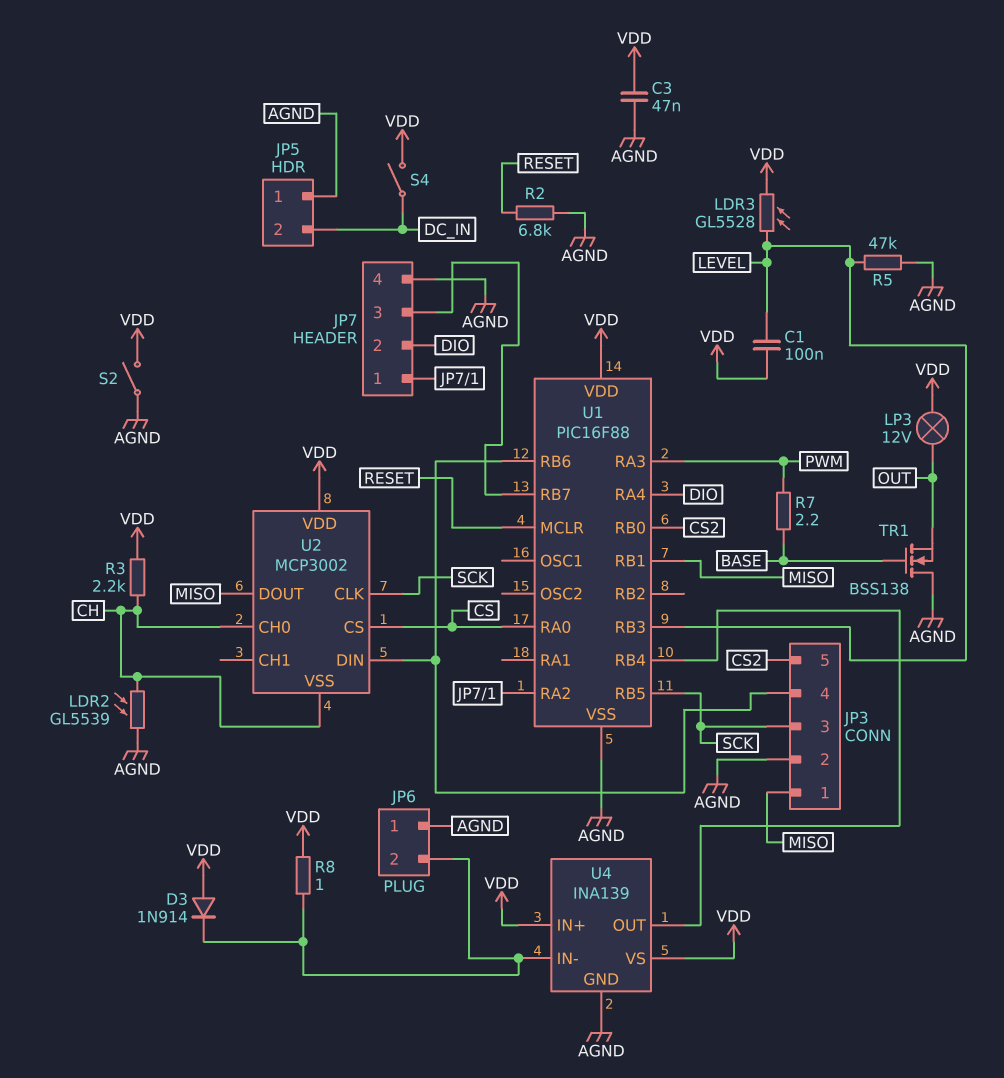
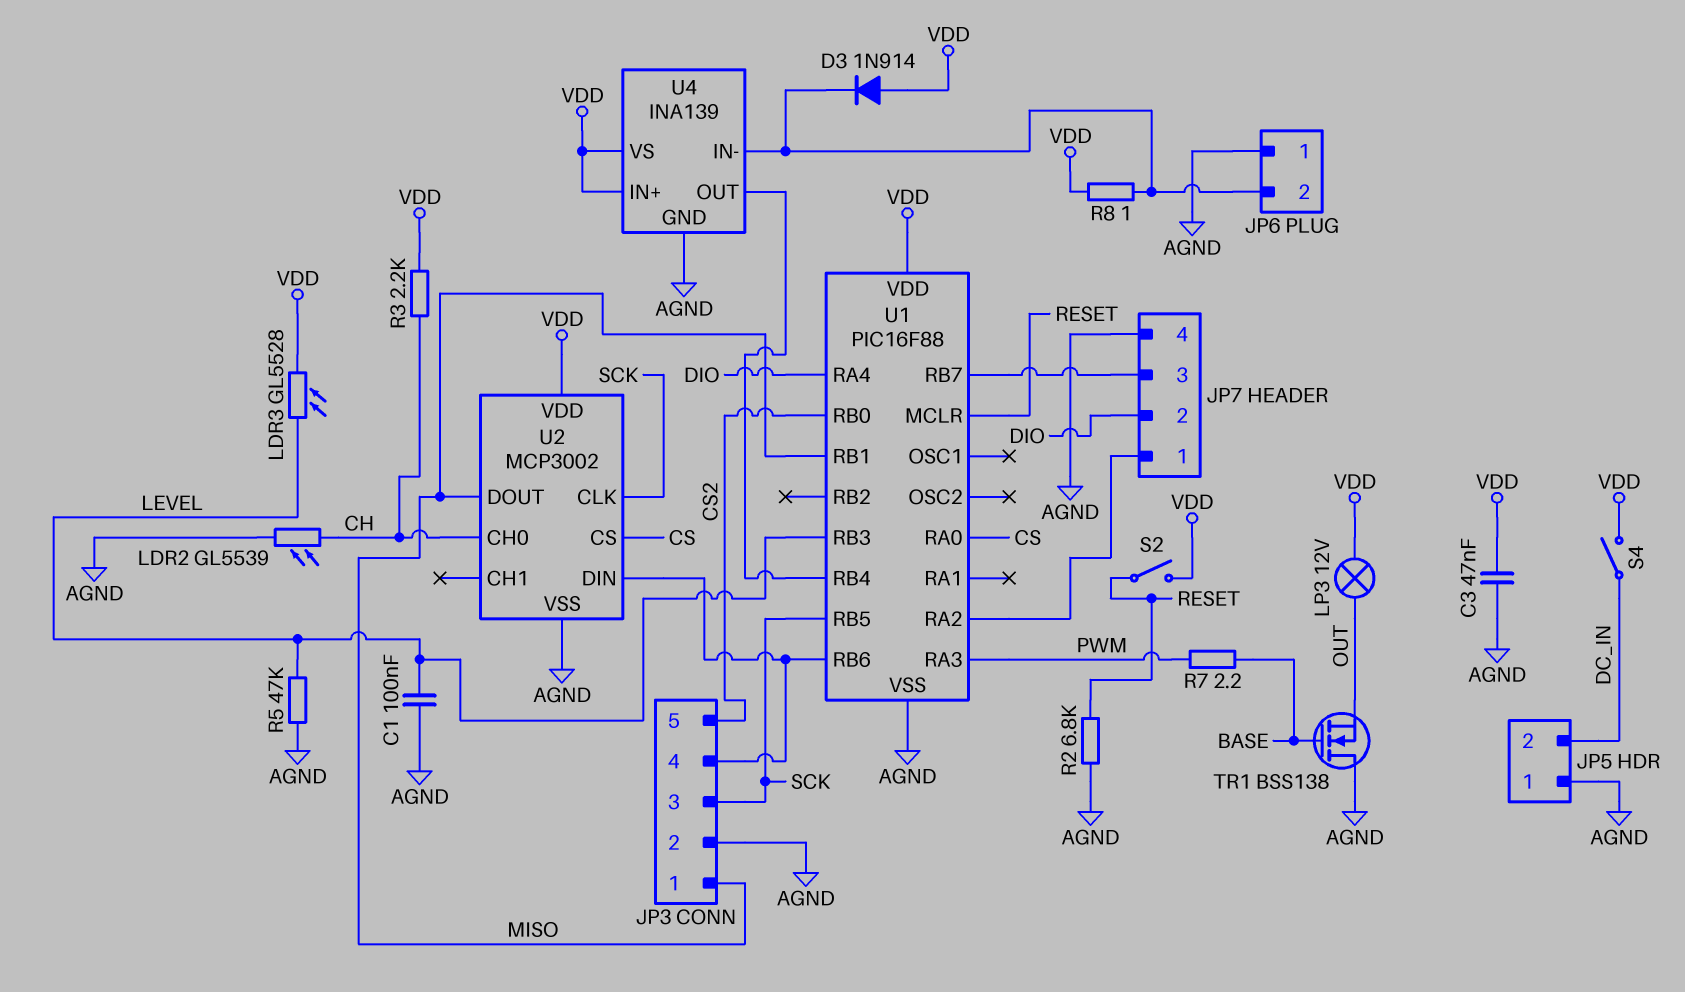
C1: 100nF (LEVEL, VDD) -> 100nF (AGND, LEVEL)
S2: switch (AGND, VDD) -> switch (RESET, VDD)
U2 pin VSS: CH -> AGND

